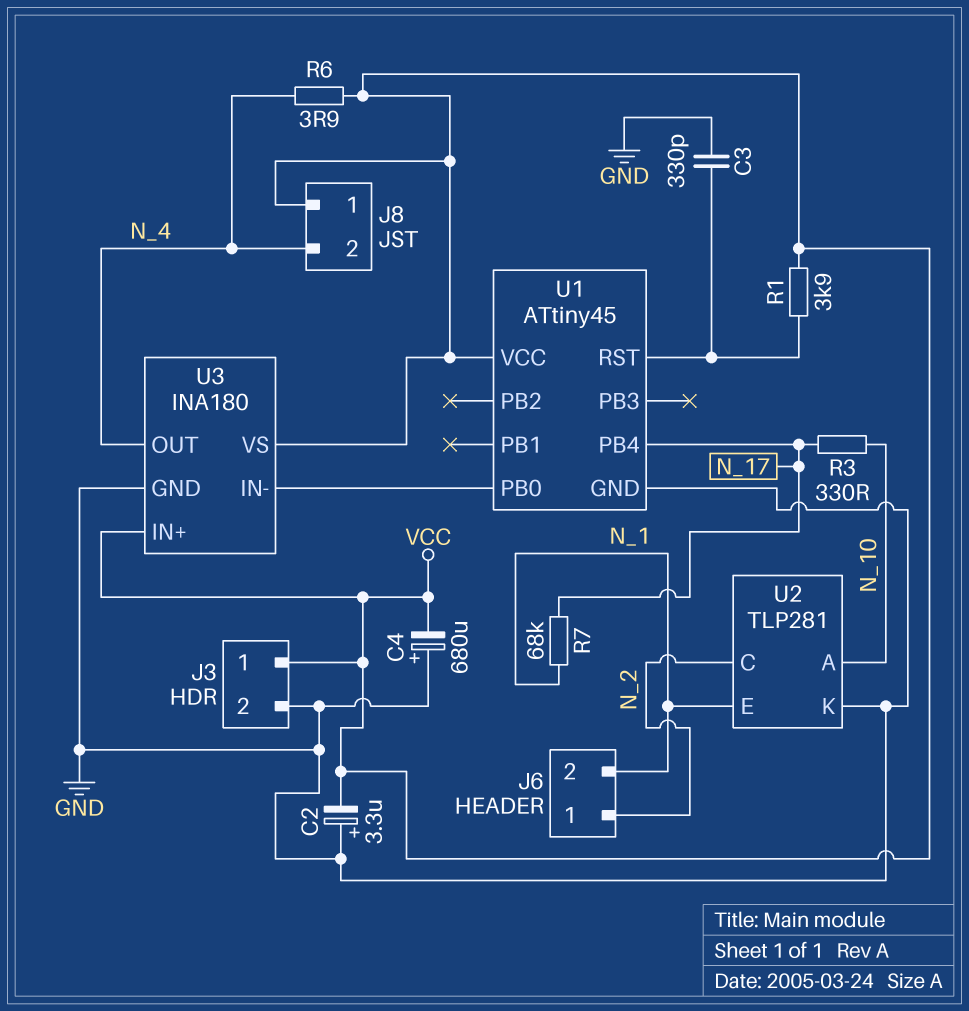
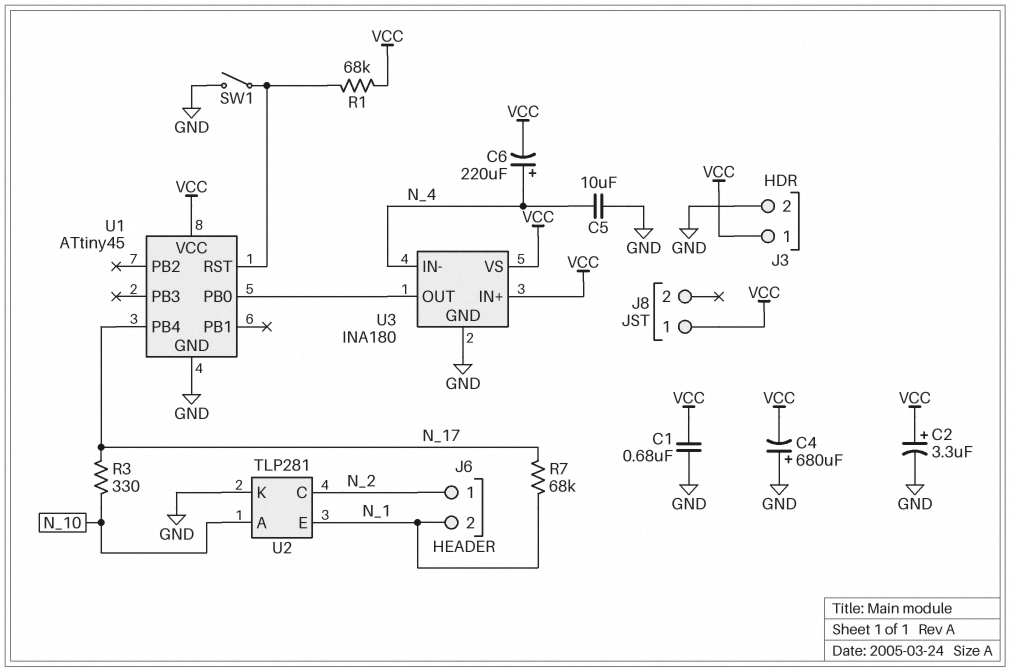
C1: none -> 680nF (GND, VCC)
C2: 3.3uF (plus GND, minus VCC) -> 3.3uF (plus VCC, minus GND)
C3: 330pF (GND, U1/RST) -> none
C5: none -> 10uF (GND, N_4)
C6: none -> 220uF (plus N_4, minus VCC)
J8 pin 2: N_4 -> none
R1: 3.9k (U1/RST, VCC) -> 68k (U1/RST, VCC)
R6: 3.9 (N_4, VCC) -> none
SW1: none -> switch (GND, U1/RST)
U3 pin IN-: U1/PB0 -> N_4
U3 pin OUT: N_4 -> U1/PB0

